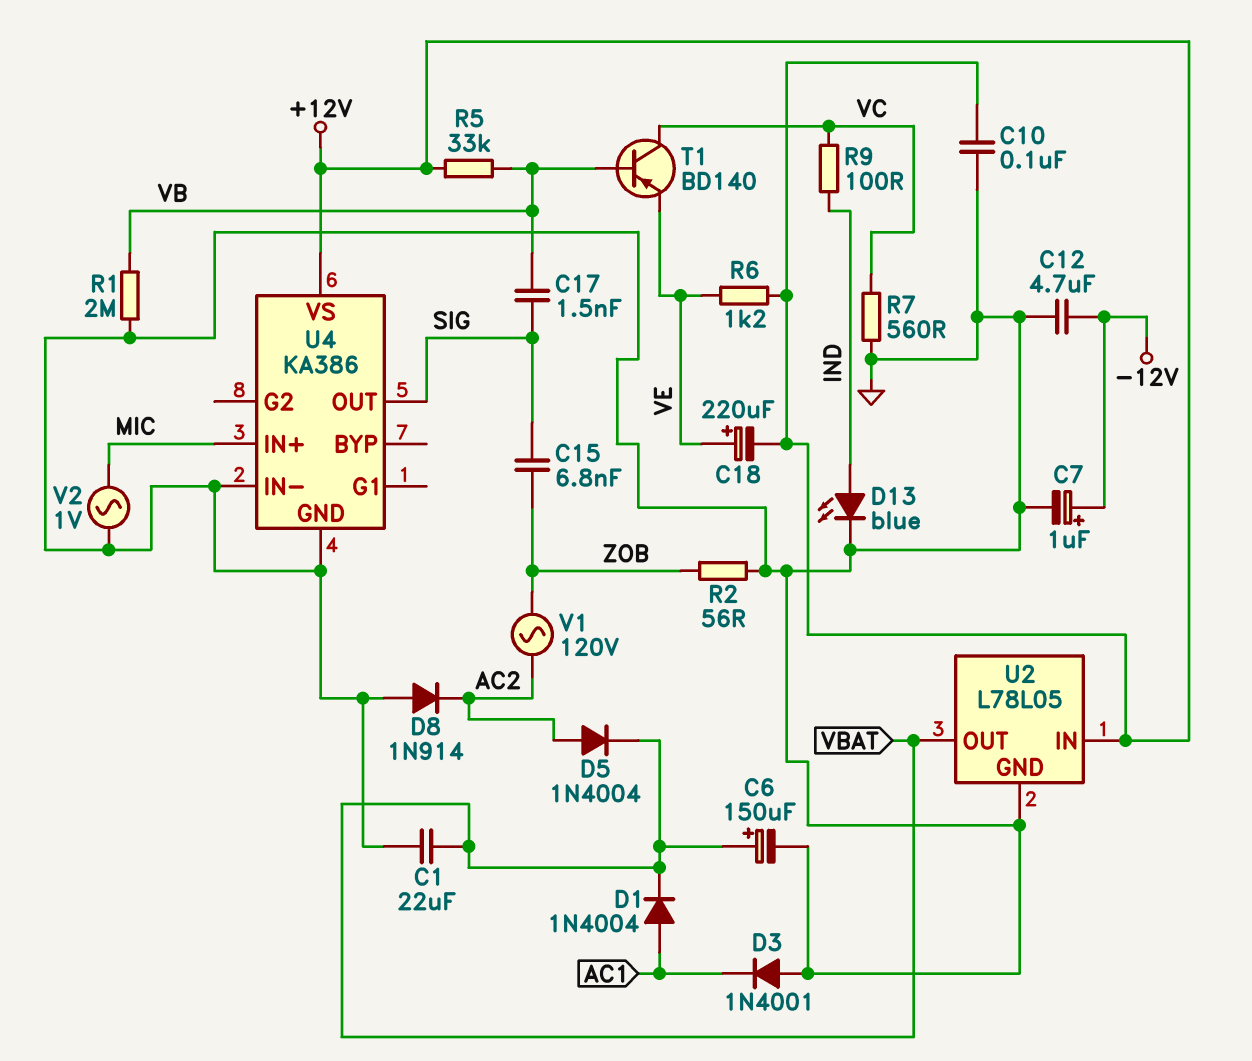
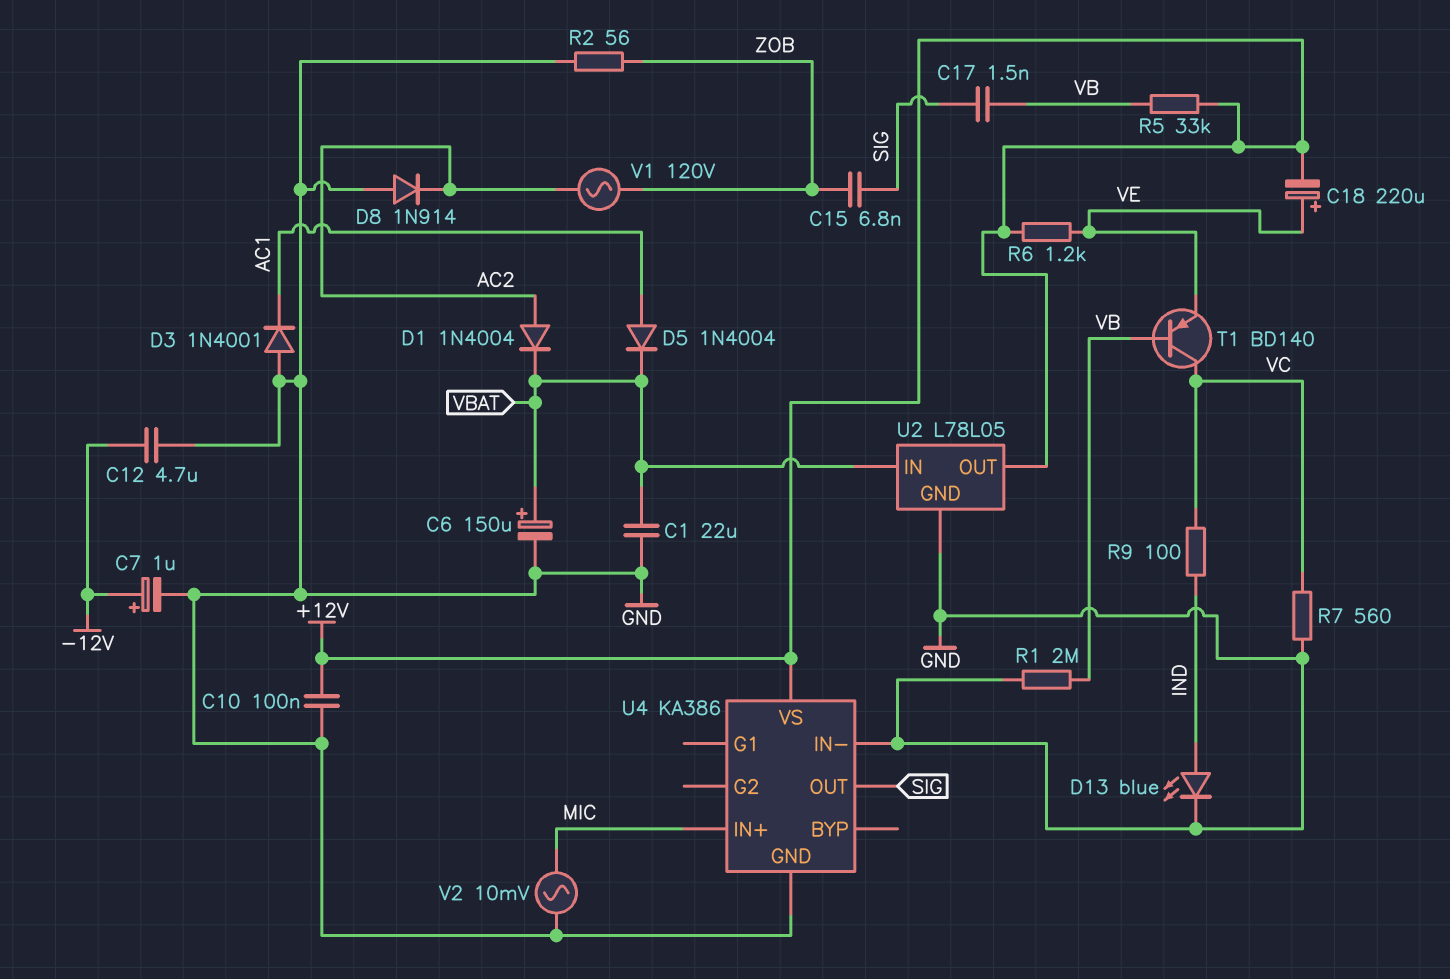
D1: diode 1N4004 (A AC1, K VBAT) -> diode 1N4004 (A AC2, K VBAT)
D5: diode 1N4004 (A AC2, K VBAT) -> diode 1N4004 (A AC1, K VBAT)
U2 pin IN: +12V -> VBAT
U2 pin OUT: VBAT -> +12V
V2: AC 1V (GND, MIC) -> AC 10mV (GND, MIC)

